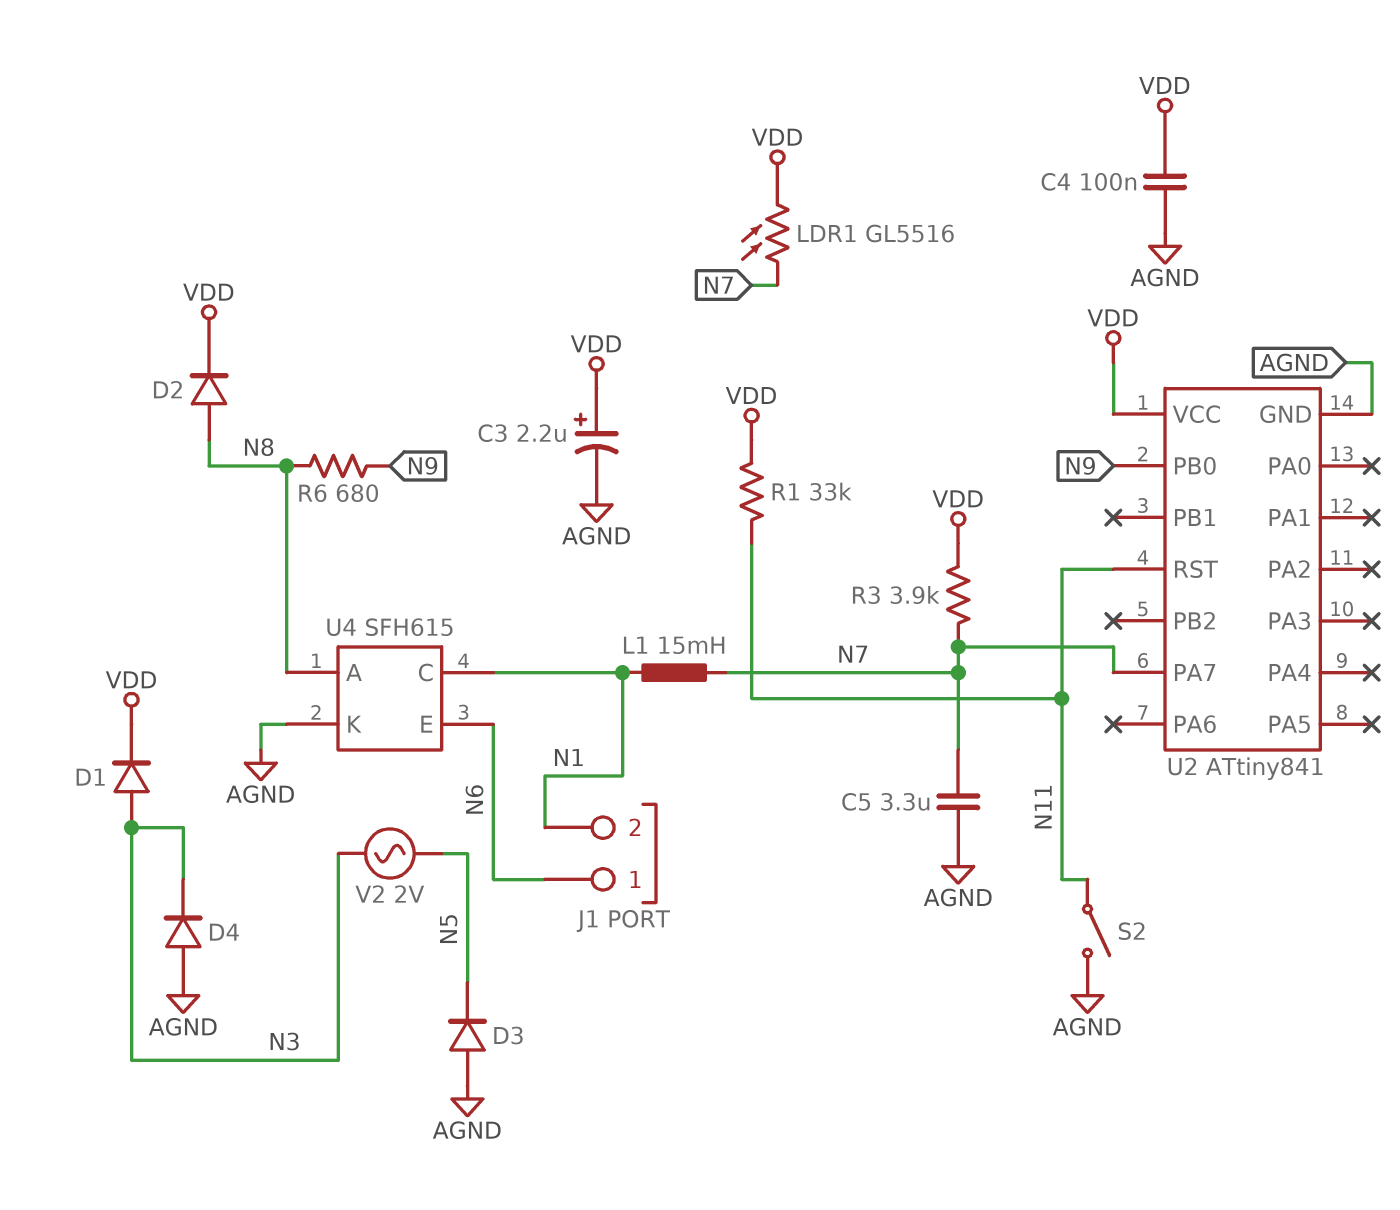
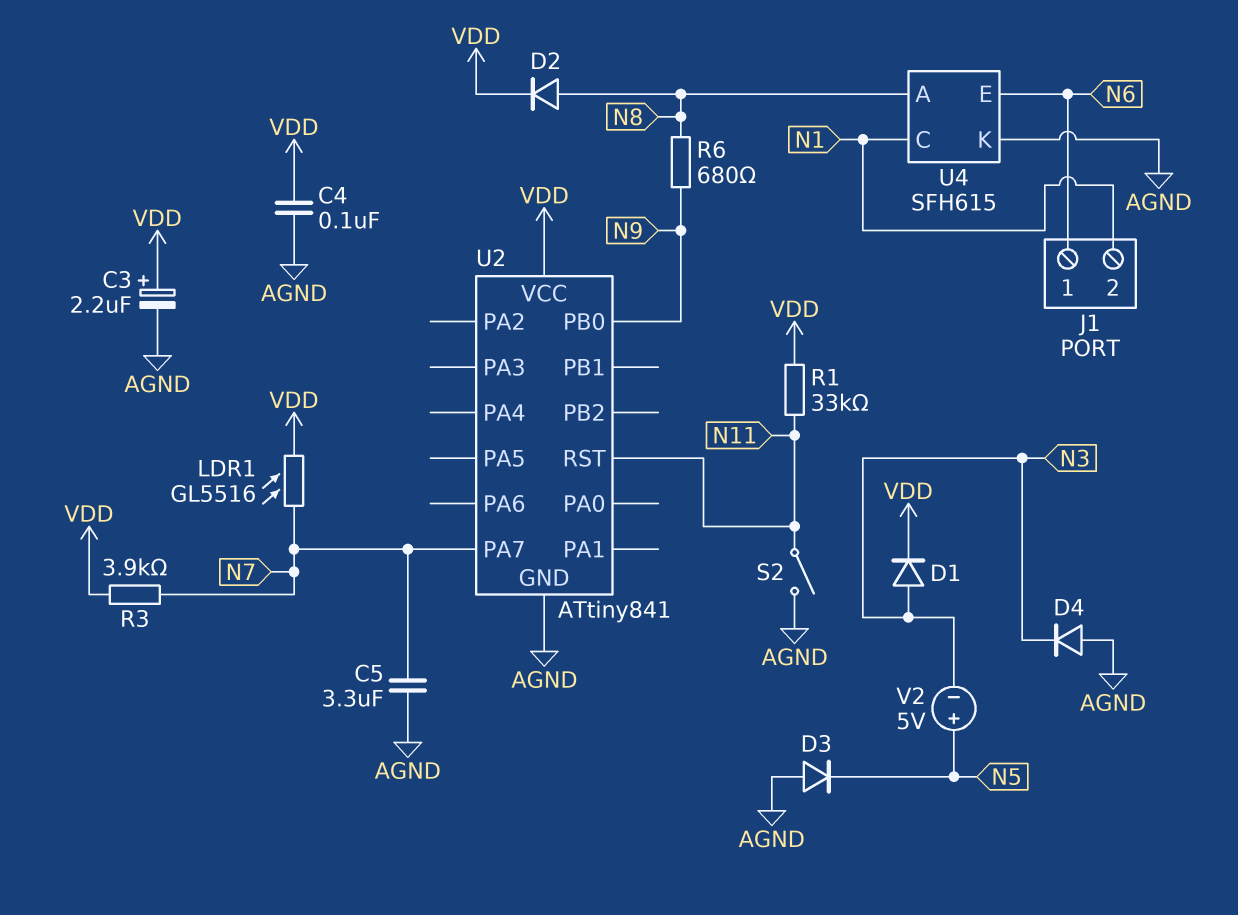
L1: 15mH (N1, N7) -> none
V2: AC 2V (N3, N5) -> 5V (plus N5, minus N3)

